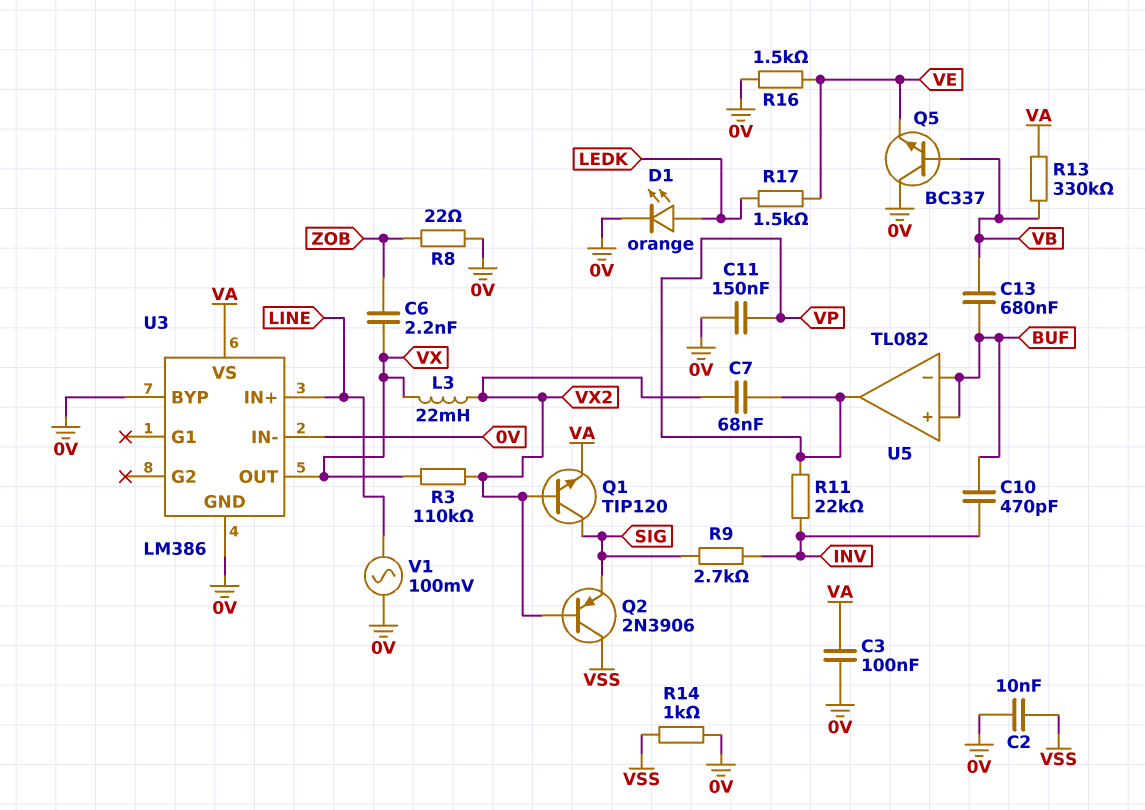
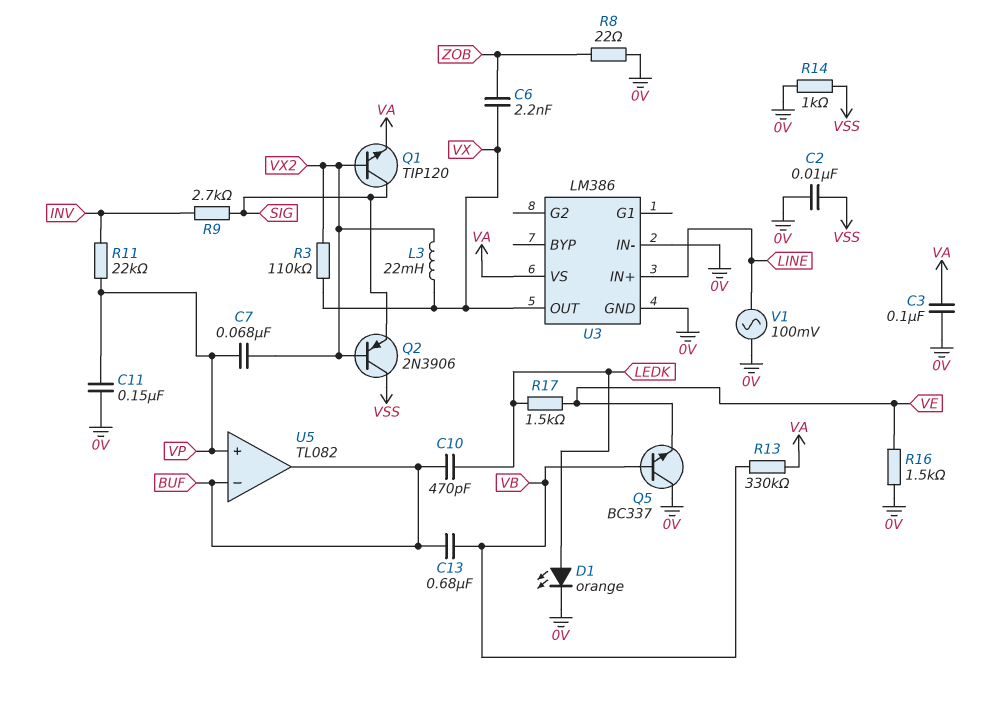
C10: 470pF (BUF, INV) -> 470pF (BUF, LEDK)
U3 pin BYP: 0V -> none
U5 pin in+: BUF -> VP
U5 pin out: VP -> BUF

